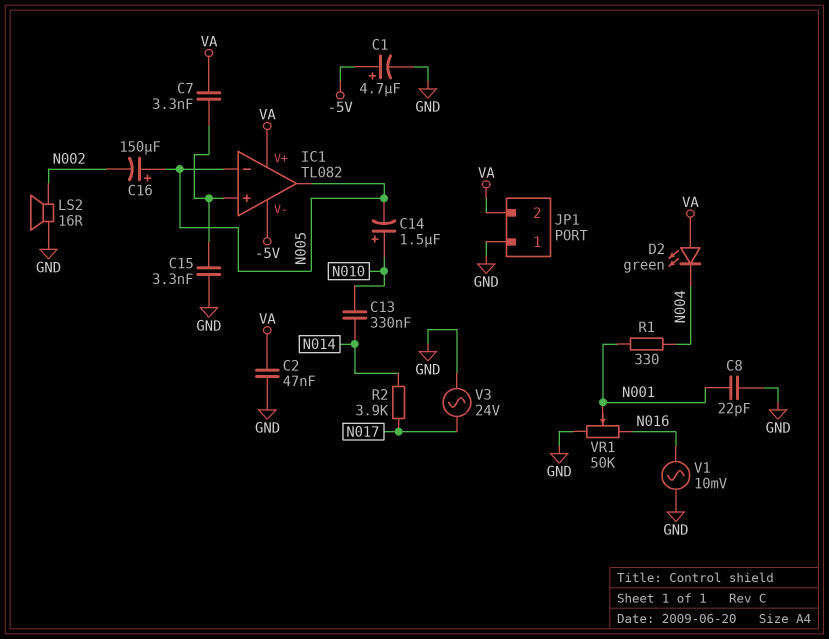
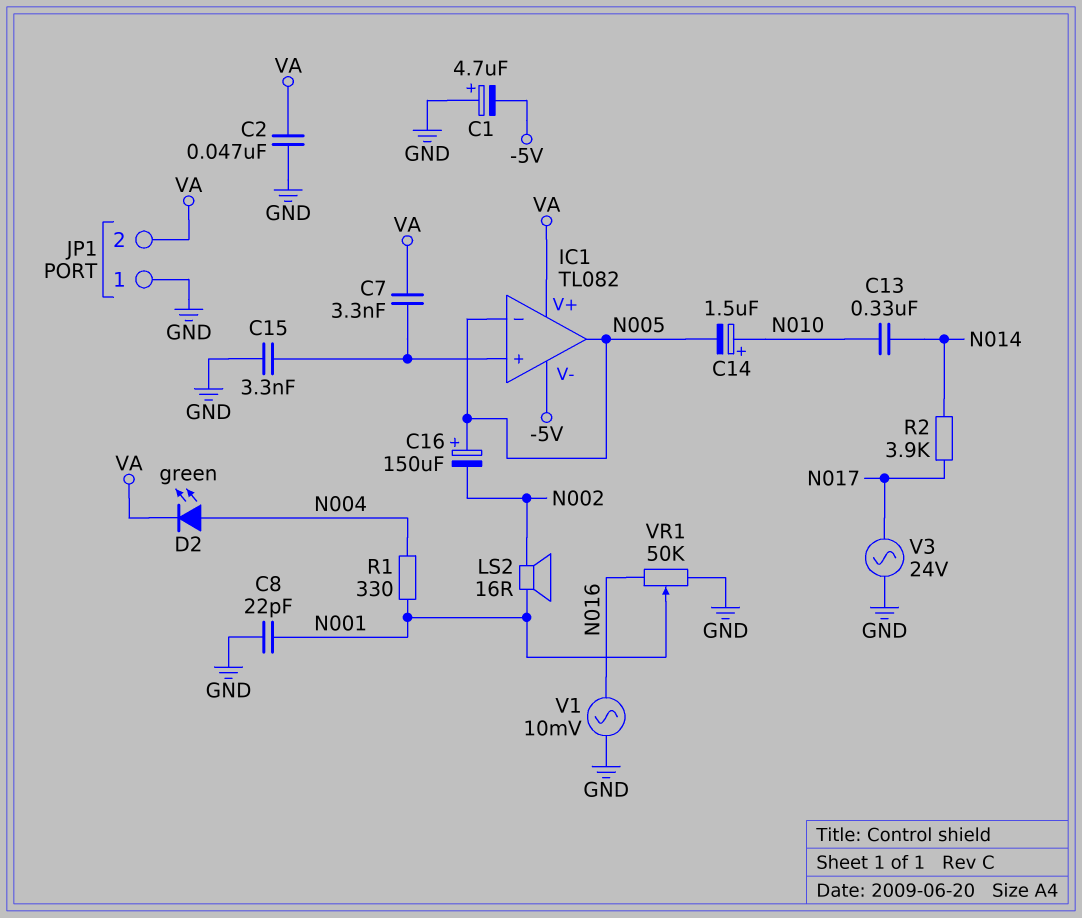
C1: 4.7uF (plus -5V, minus GND) -> 4.7uF (plus GND, minus -5V)
D2: LED green (A VA, K N004) -> LED green (A N004, K VA)
LS2: speaker 16R (GND, N002) -> speaker 16R (N001, N002)

